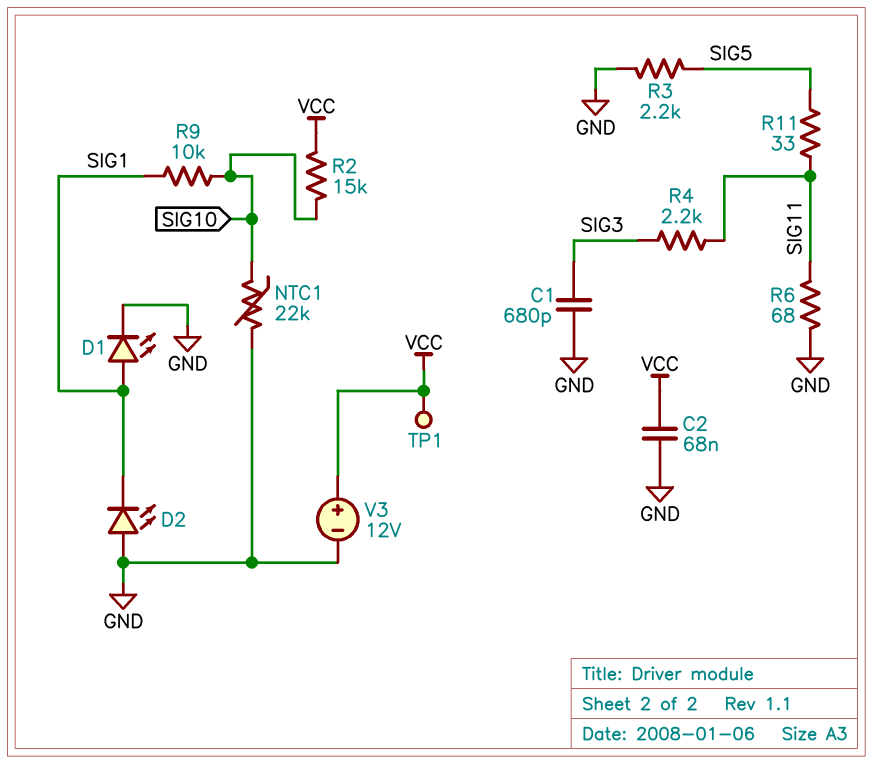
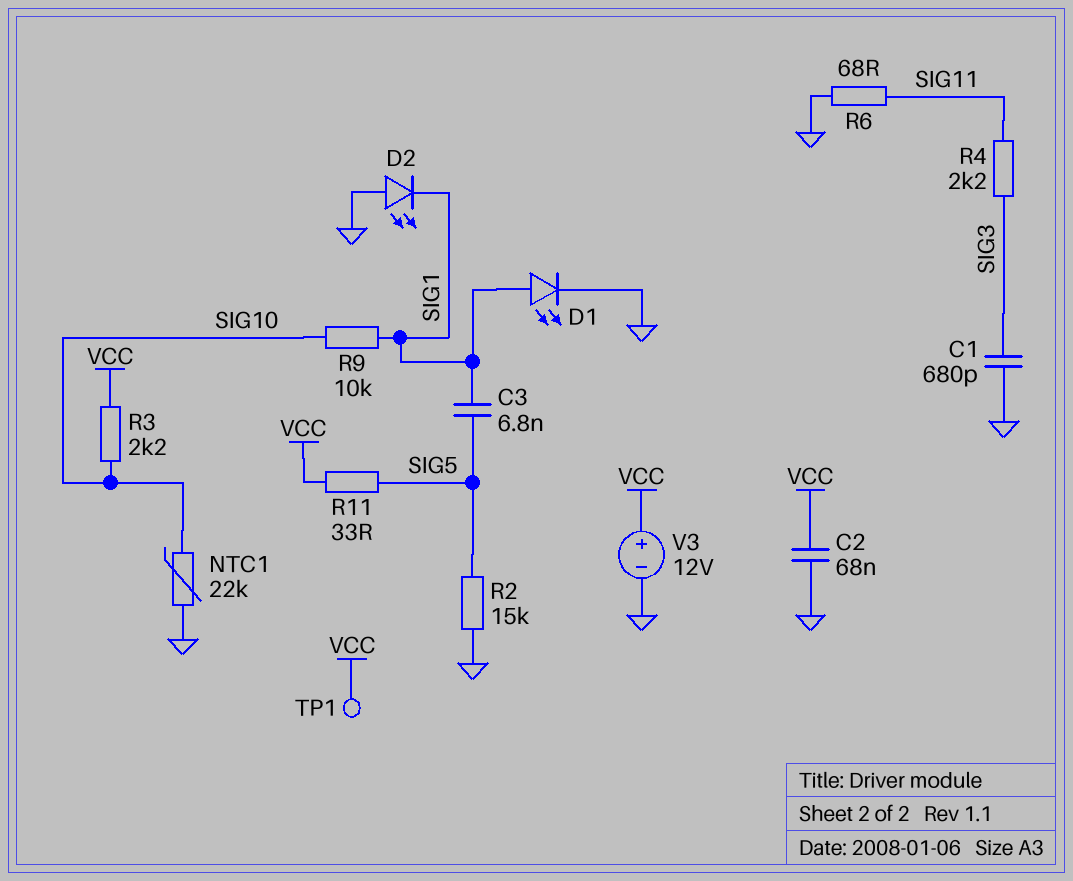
C3: none -> 6.8nF (SIG1, SIG5)
R2: 15k (SIG10, VCC) -> 15k (GND, SIG5)
R3: 2.2k (GND, SIG5) -> 2.2k (SIG10, VCC)
R11: 33 (SIG5, SIG11) -> 33 (SIG5, VCC)

